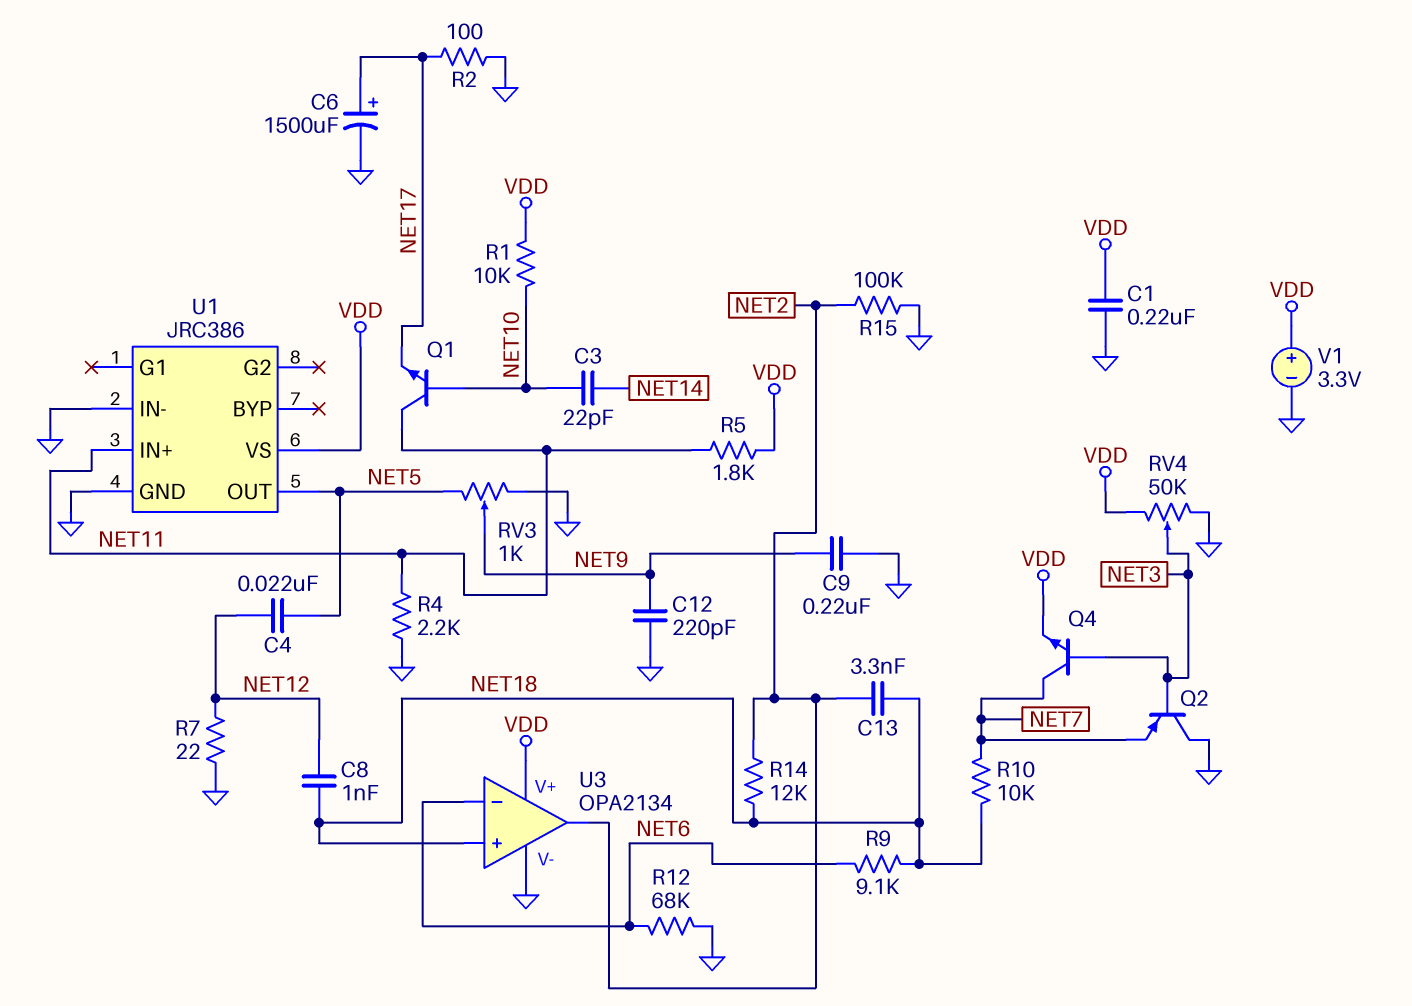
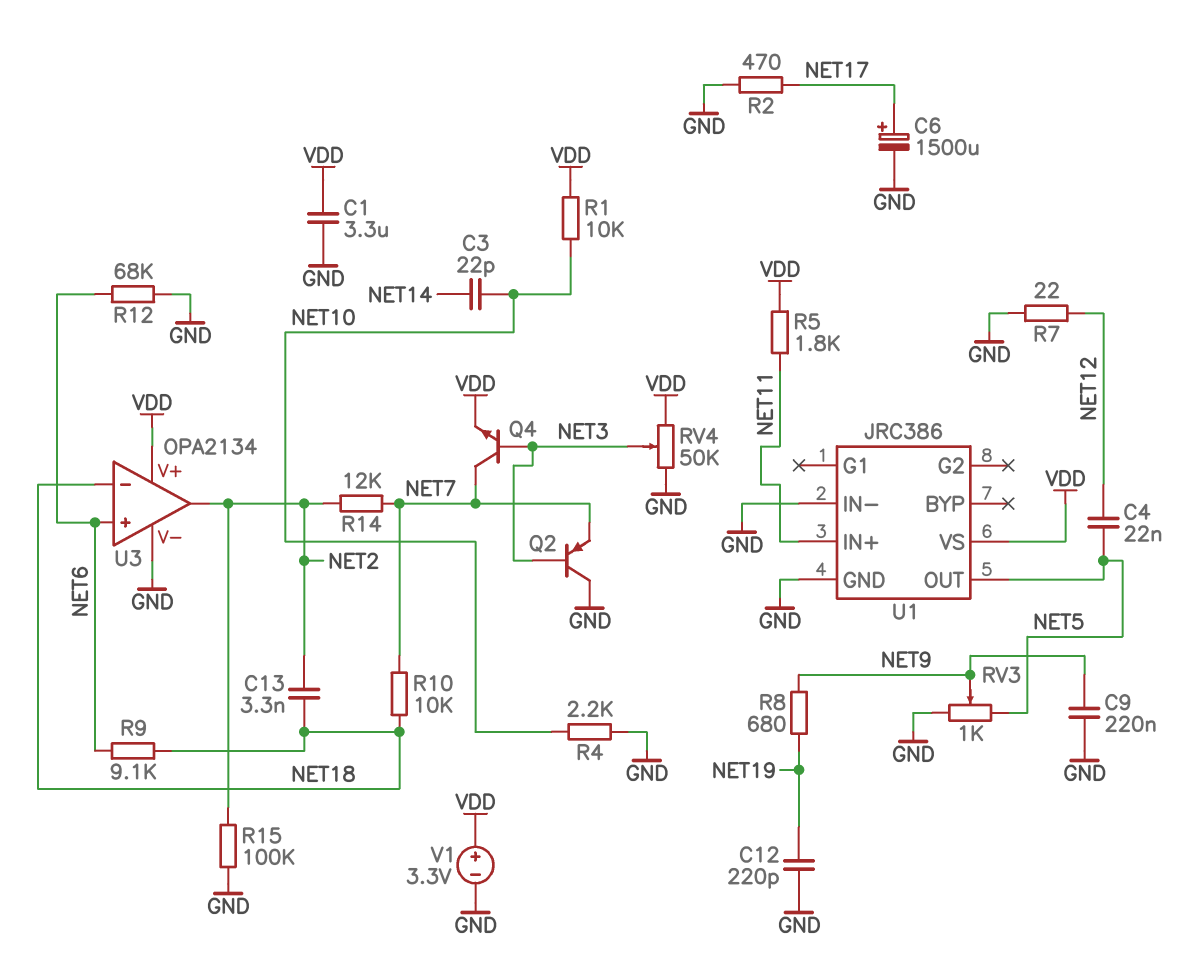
C1: 220nF (GND, VDD) -> 3.3uF (GND, VDD)
C8: 1nF (NET12, NET18) -> none
C12: 220pF (GND, NET9) -> 220pF (GND, NET19)
Q1: NPN (B NET10, C NET11, E NET17) -> none
R2: 100 (GND, NET17) -> 470 (GND, NET17)
R4: 2.2k (GND, NET11) -> 2.2k (GND, NET10)
R8: none -> 680 (NET9, NET19)
R14: 12k (NET2, NET18) -> 12k (NET2, NET7)
U3 pin in+: NET18 -> NET6
U3 pin in-: NET6 -> NET18

